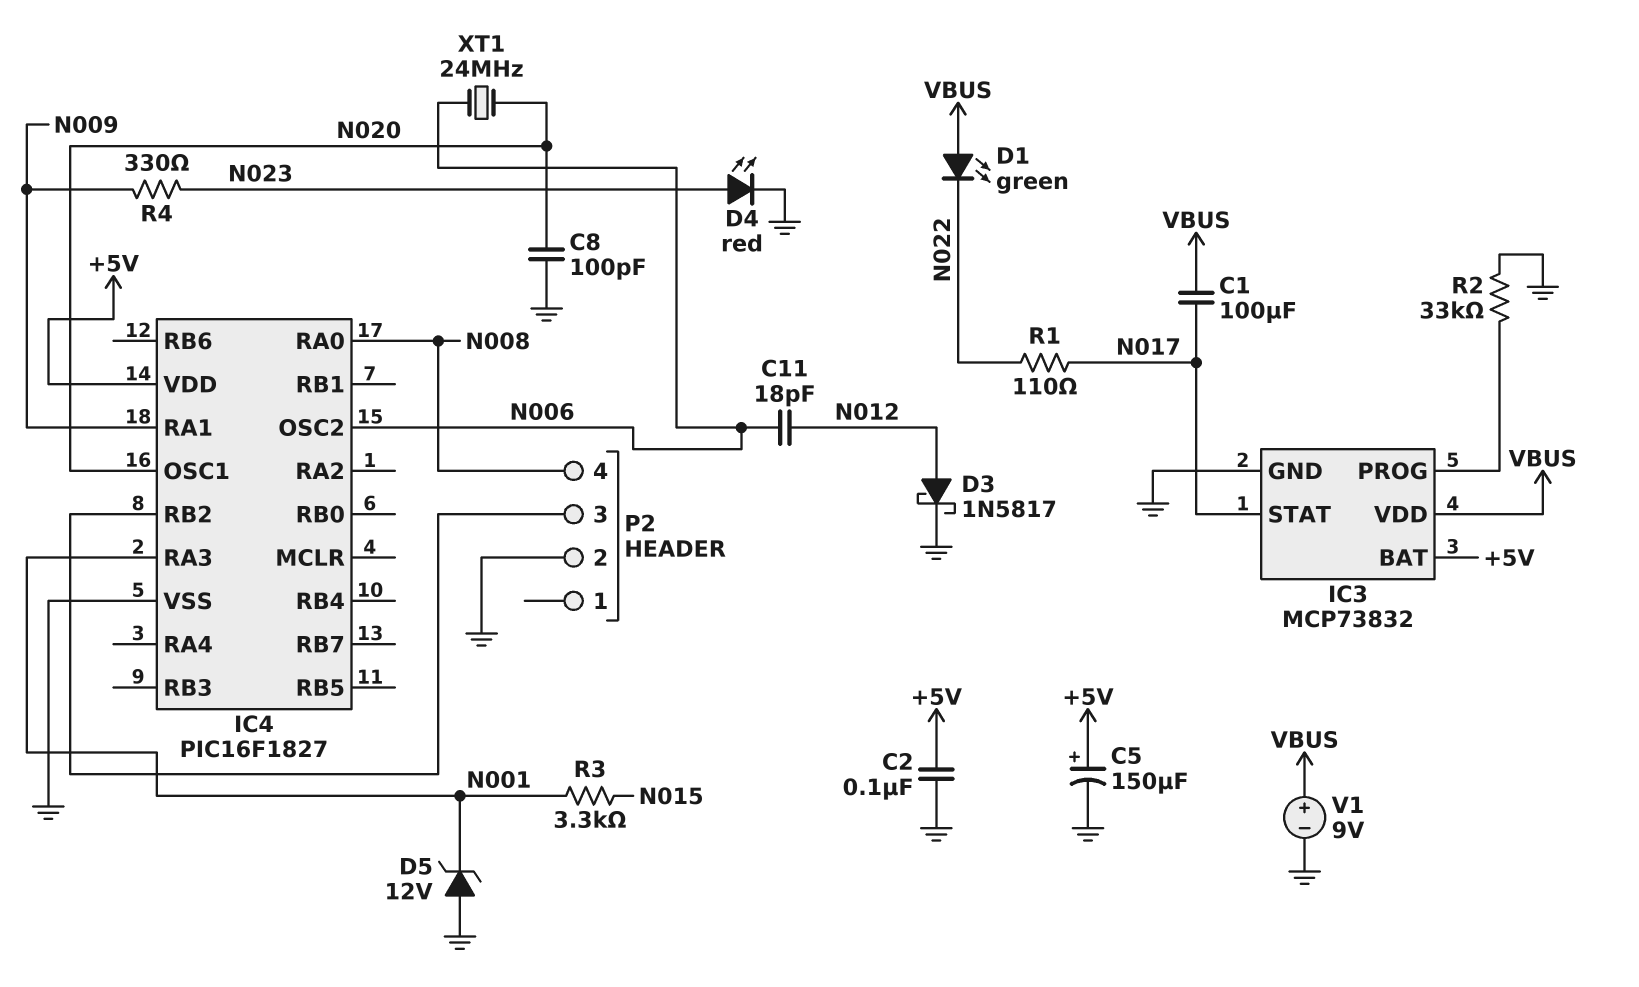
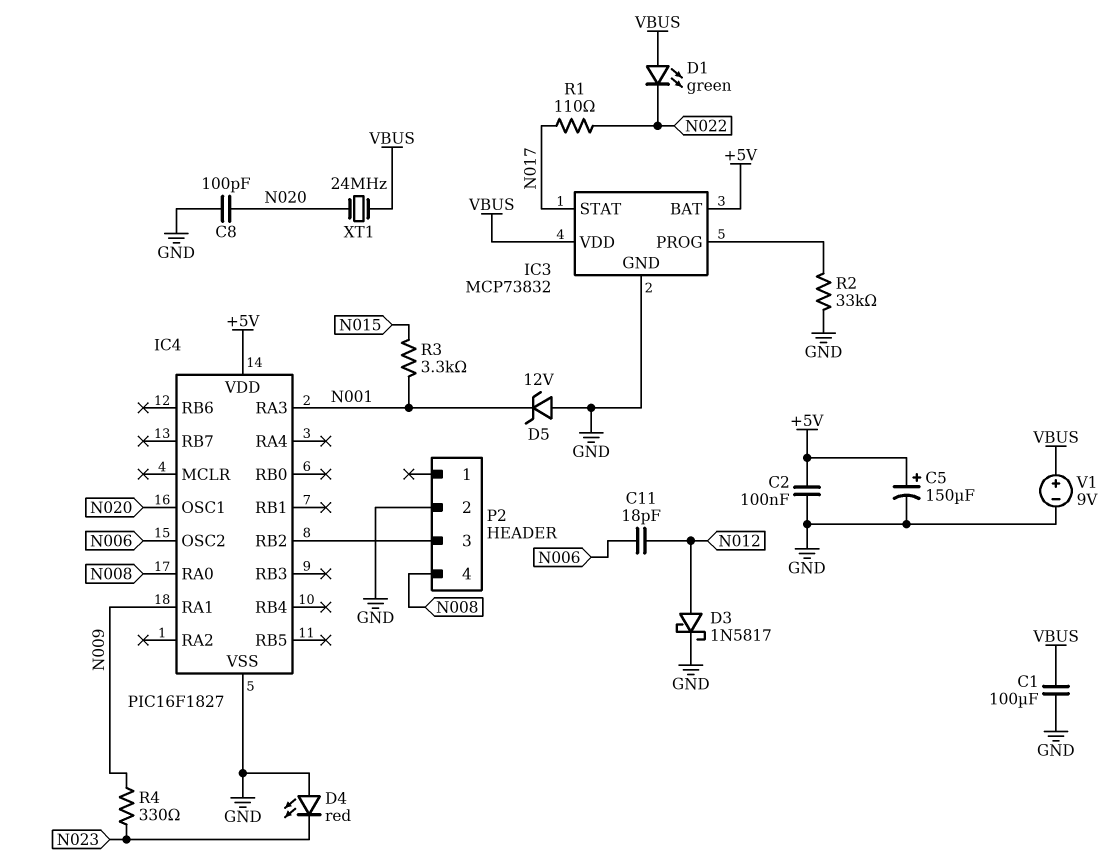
C1: 100uF (N017, VBUS) -> 100uF (GND, VBUS)
D4: LED red (A N023, K GND) -> LED red (A GND, K N023)
XT1: 24MHz (N006, N020) -> 24MHz (N020, VBUS)

